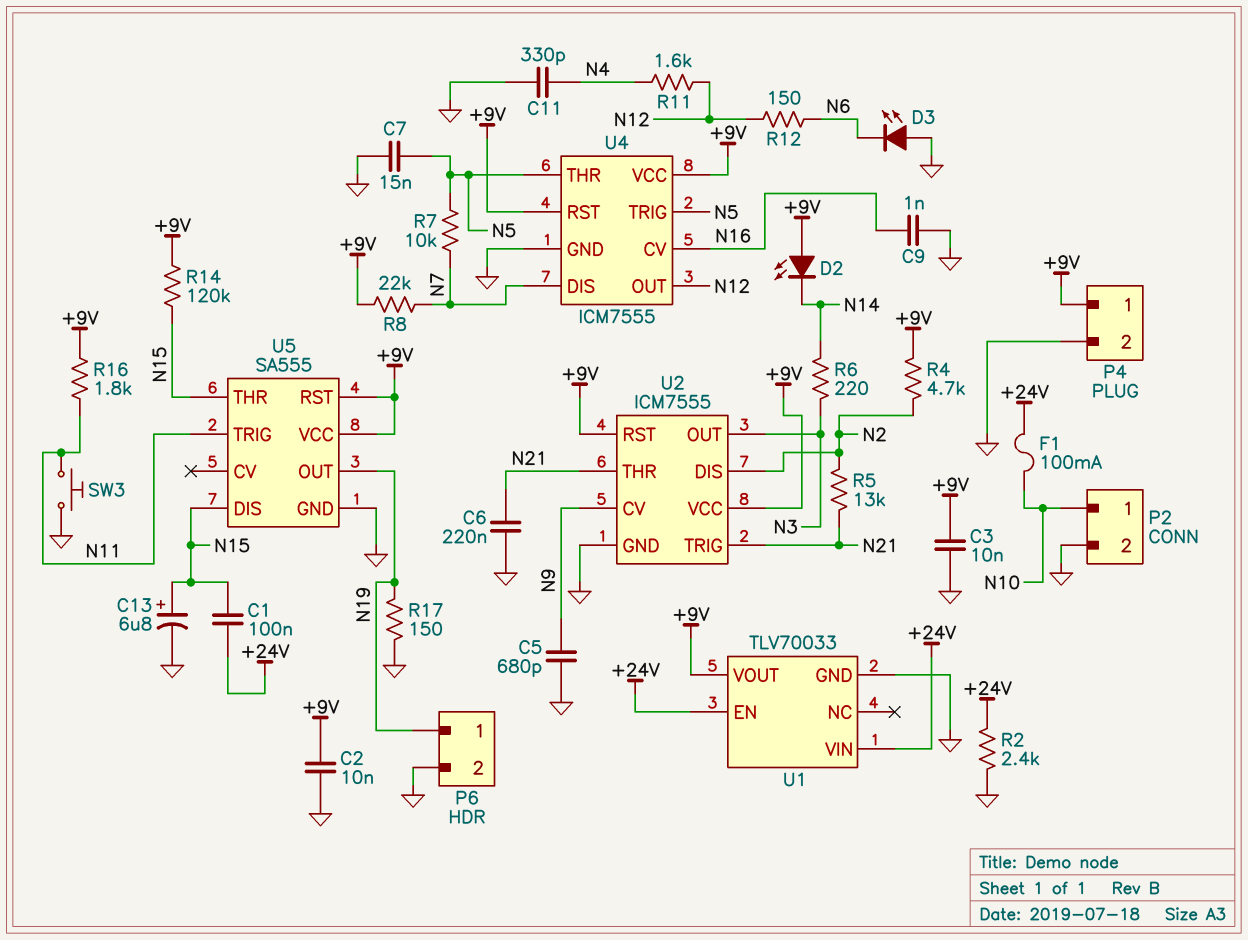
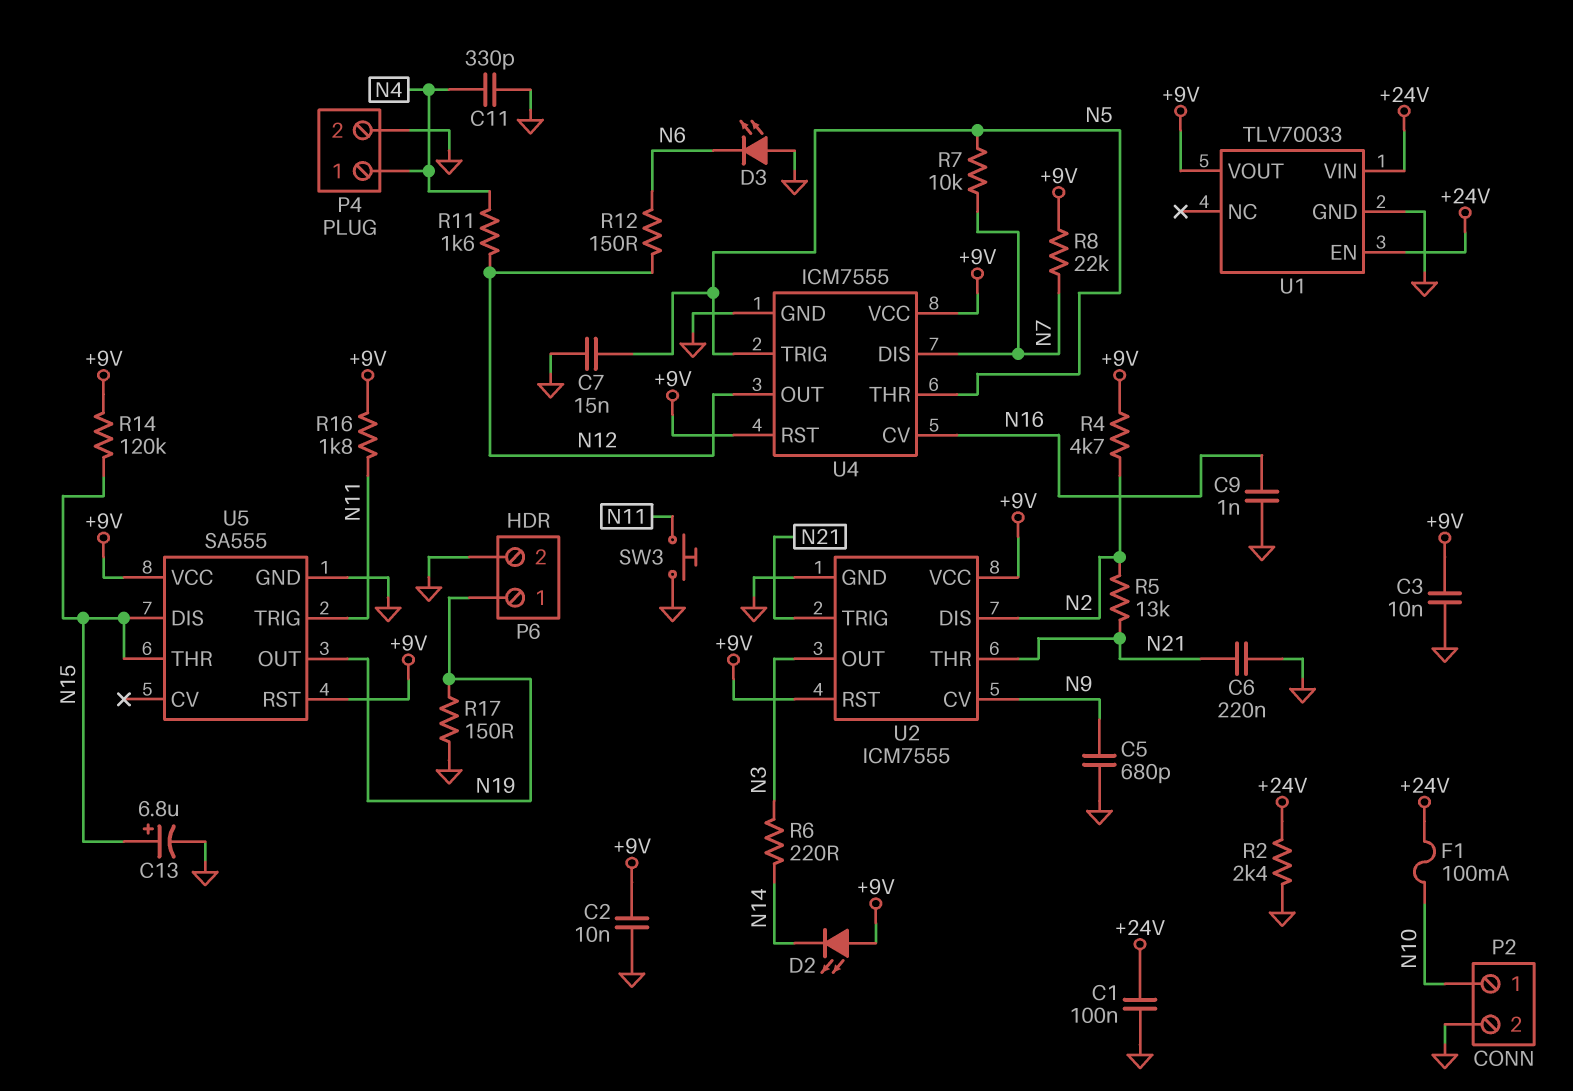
C1: 100nF (+24V, N15) -> 100nF (+24V, GND)
P4 pin 1: +9V -> N4

